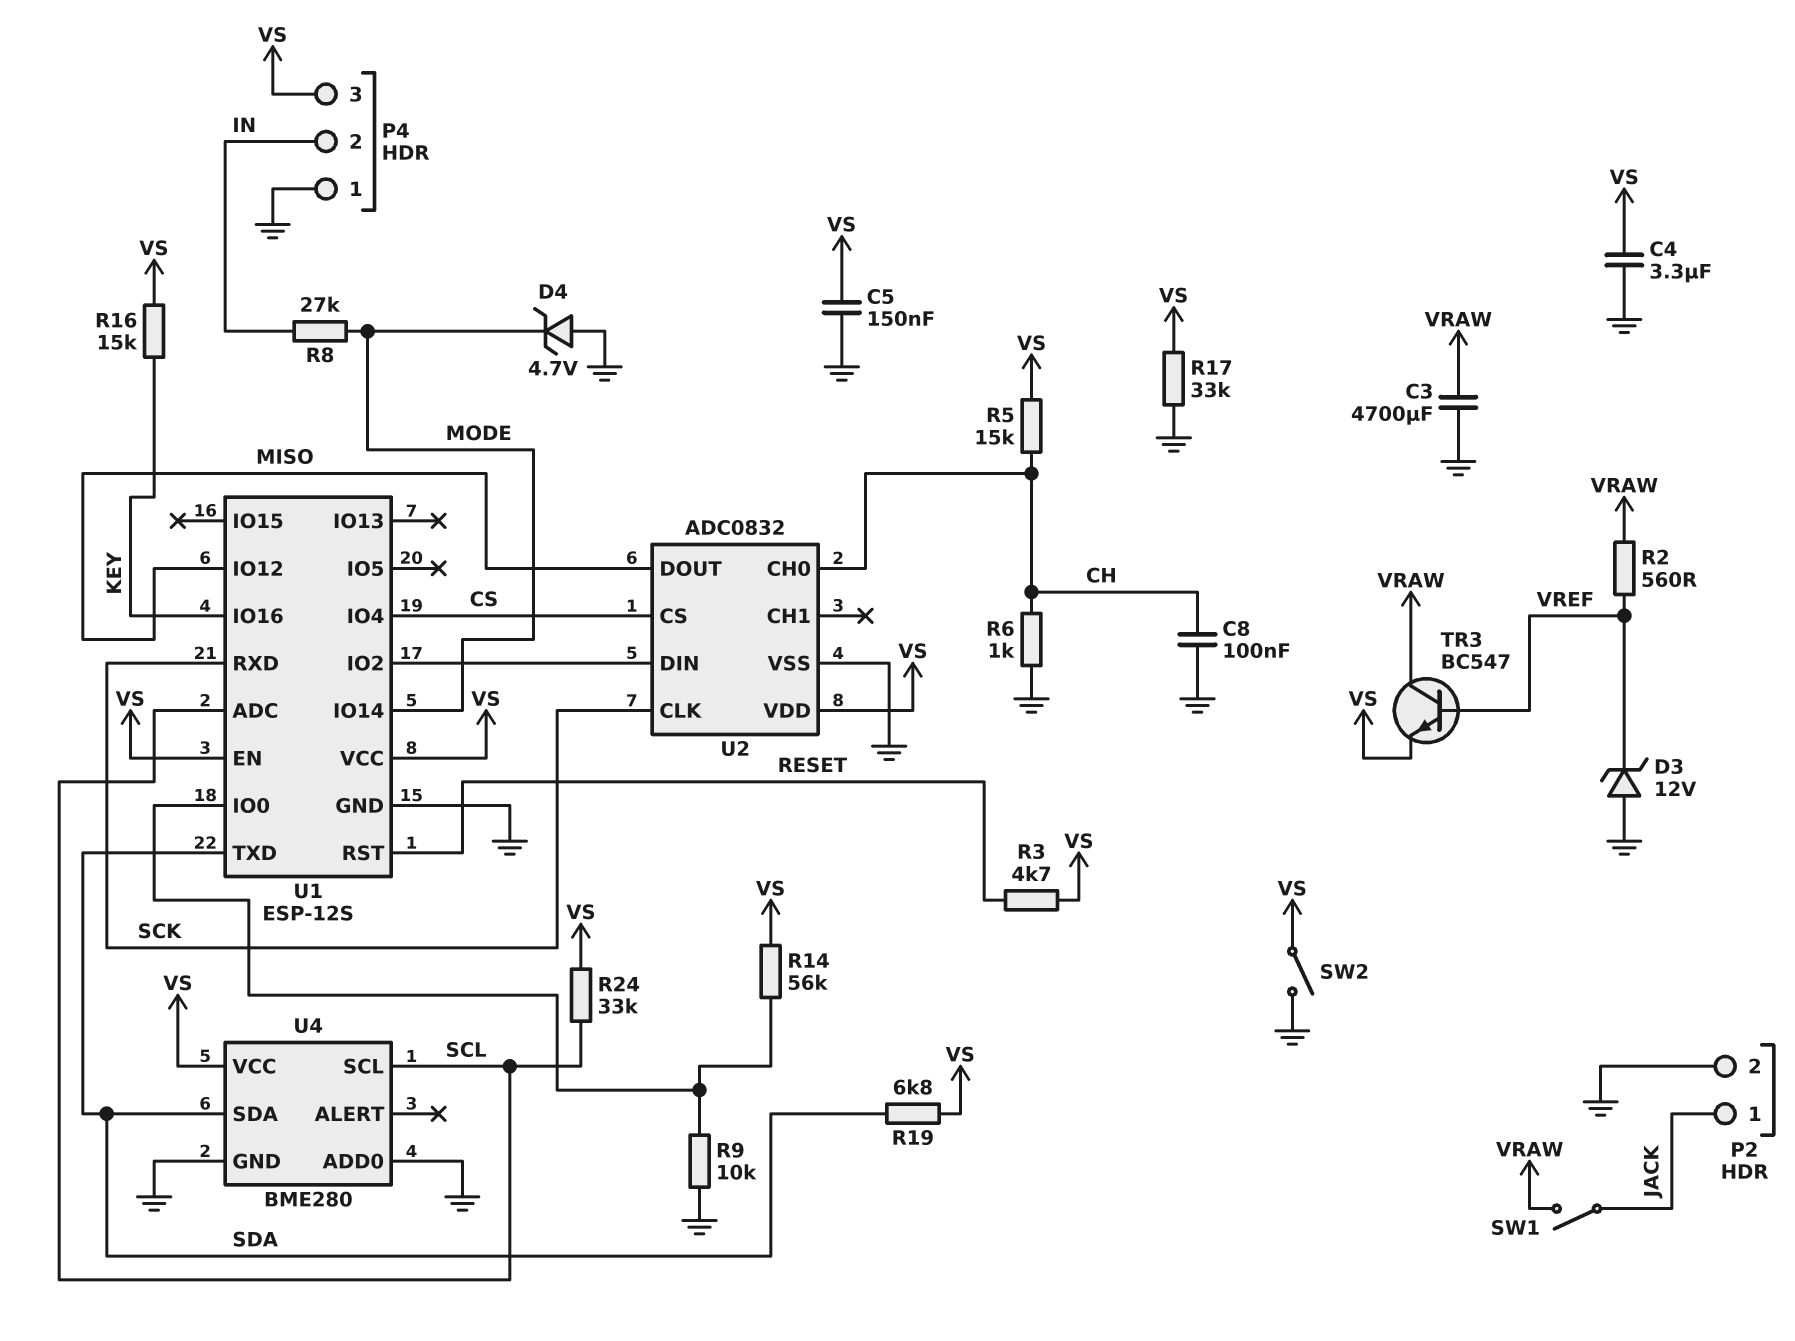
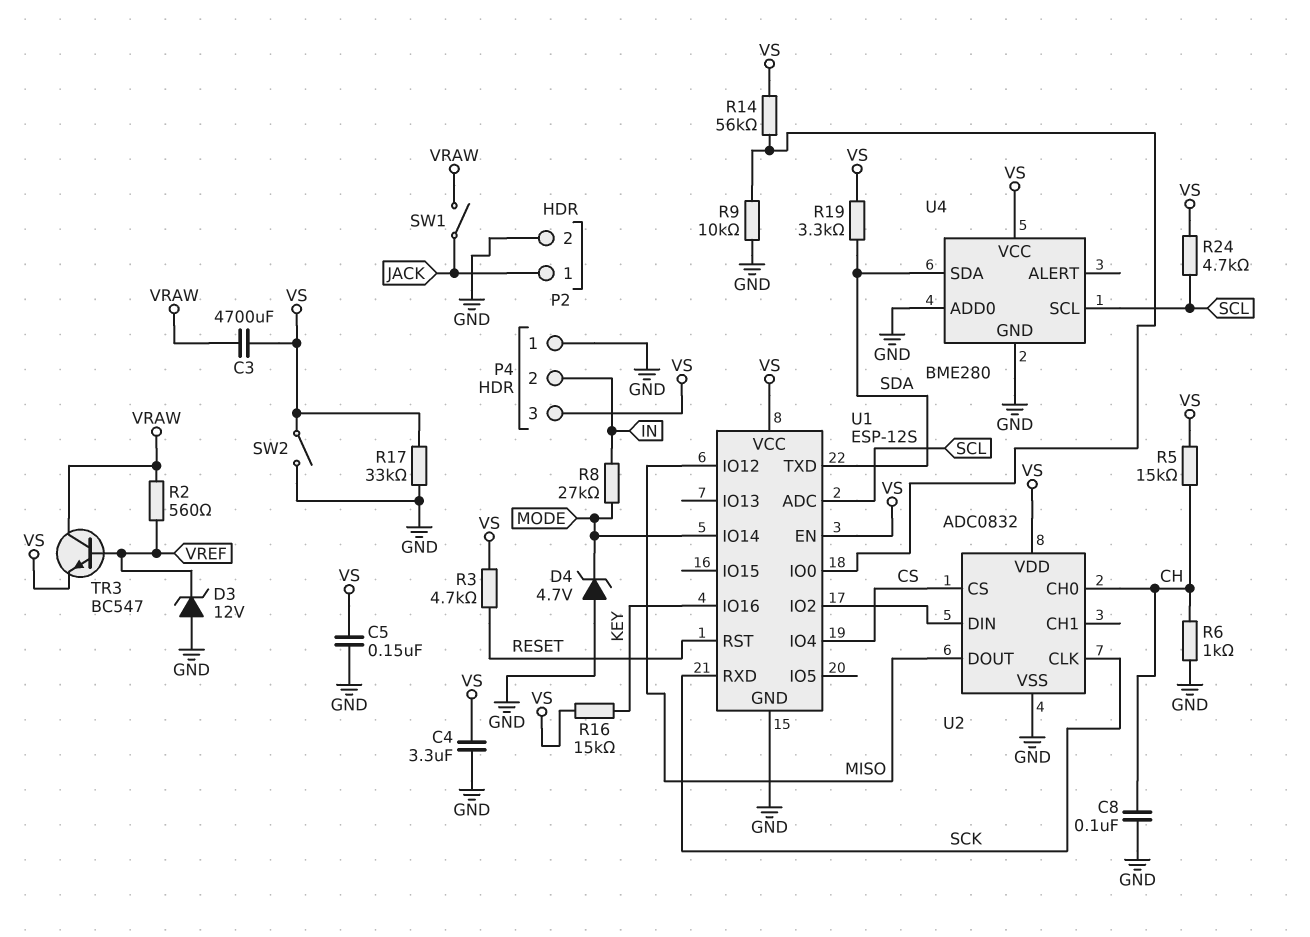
C3: 4700uF (GND, VRAW) -> 4700uF (VRAW, VS)
R19: 6.8k (SDA, VS) -> 3.3k (SDA, VS)
R24: 33k (SCL, VS) -> 4.7k (SCL, VS)

